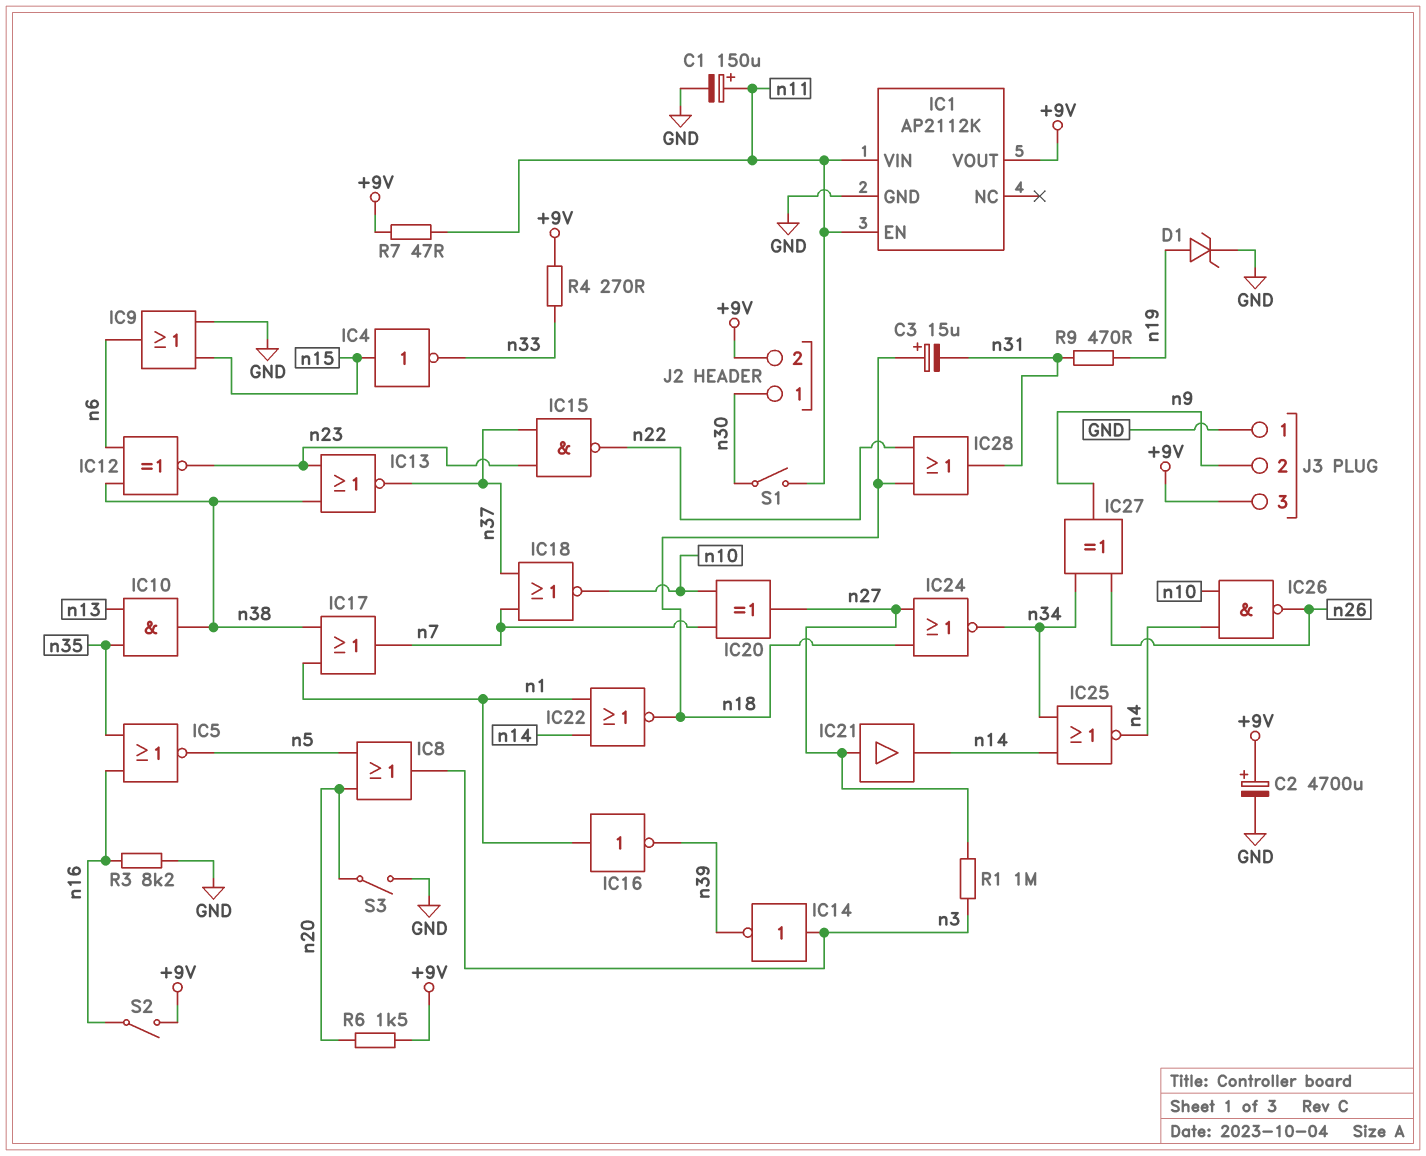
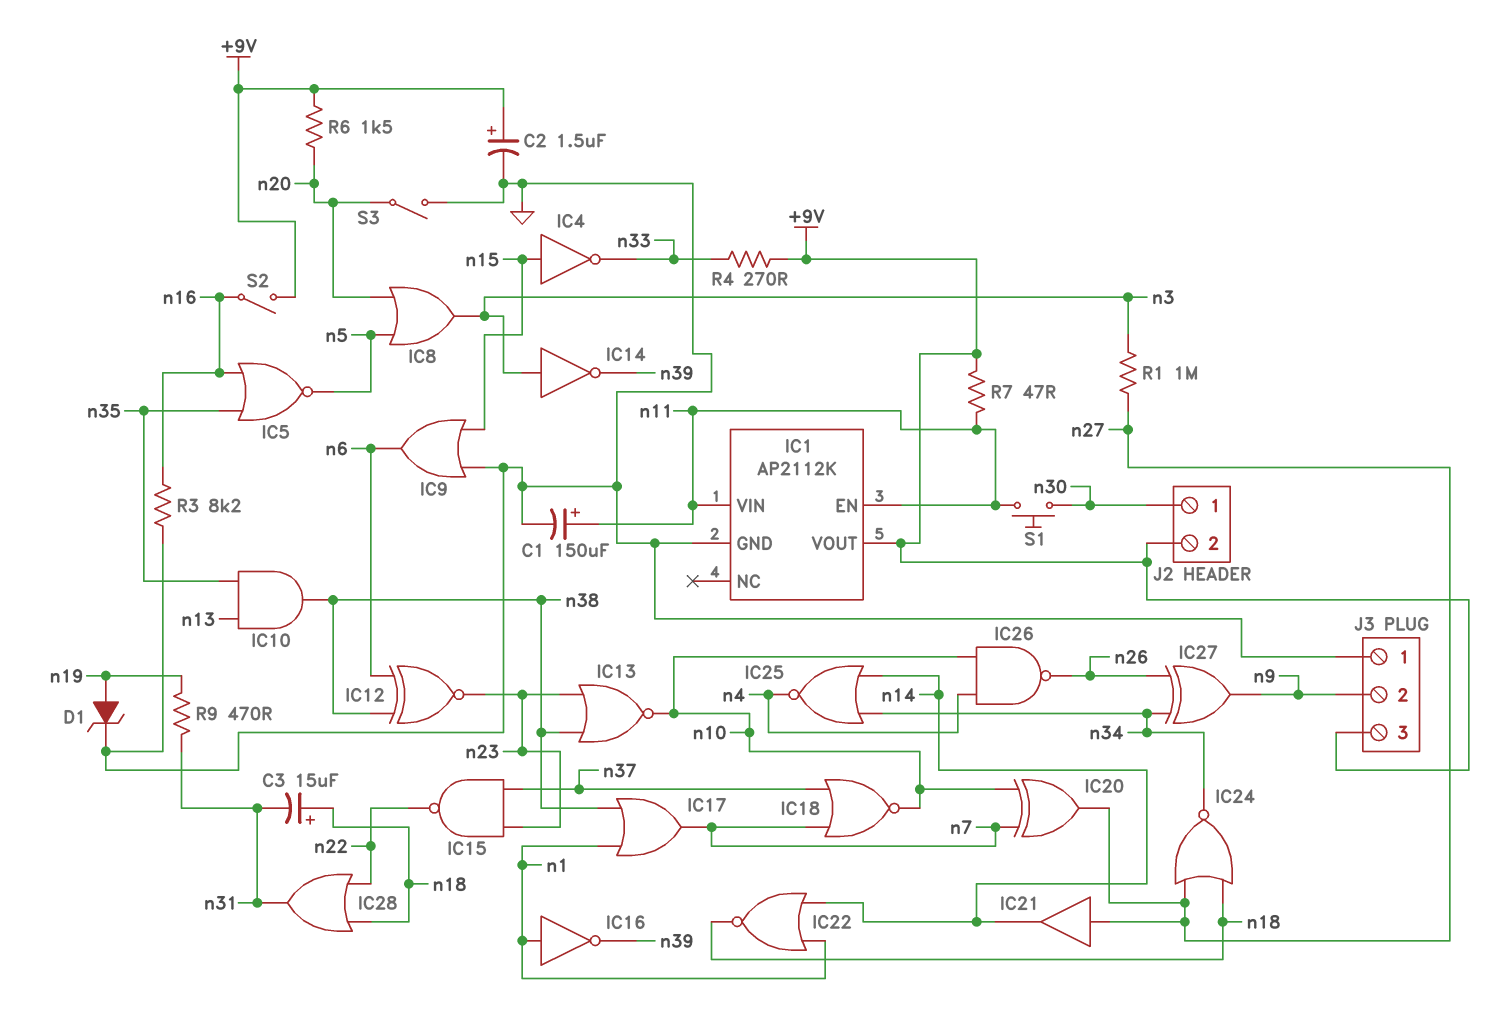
C2: 4700uF (plus +9V, minus GND) -> 1.5uF (plus +9V, minus GND)
IC13: NOR (in n23, in n38, out n37) -> NOR (in n23, in n38, out n10)
S1: switch (n11, n30) -> button (n11, n30)

